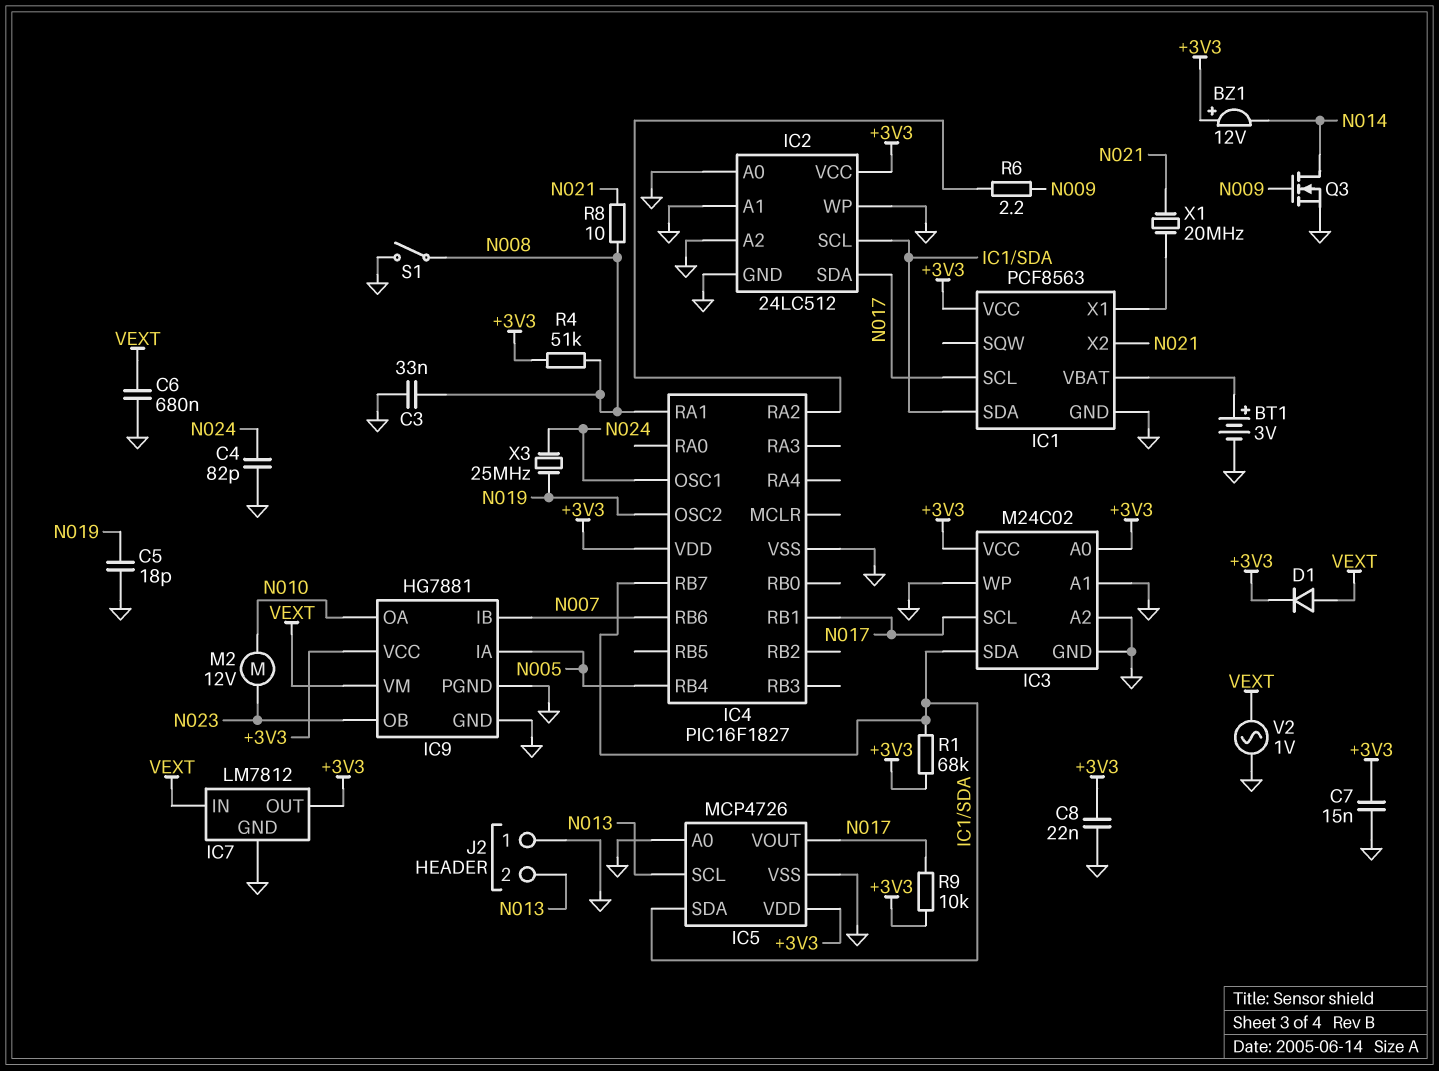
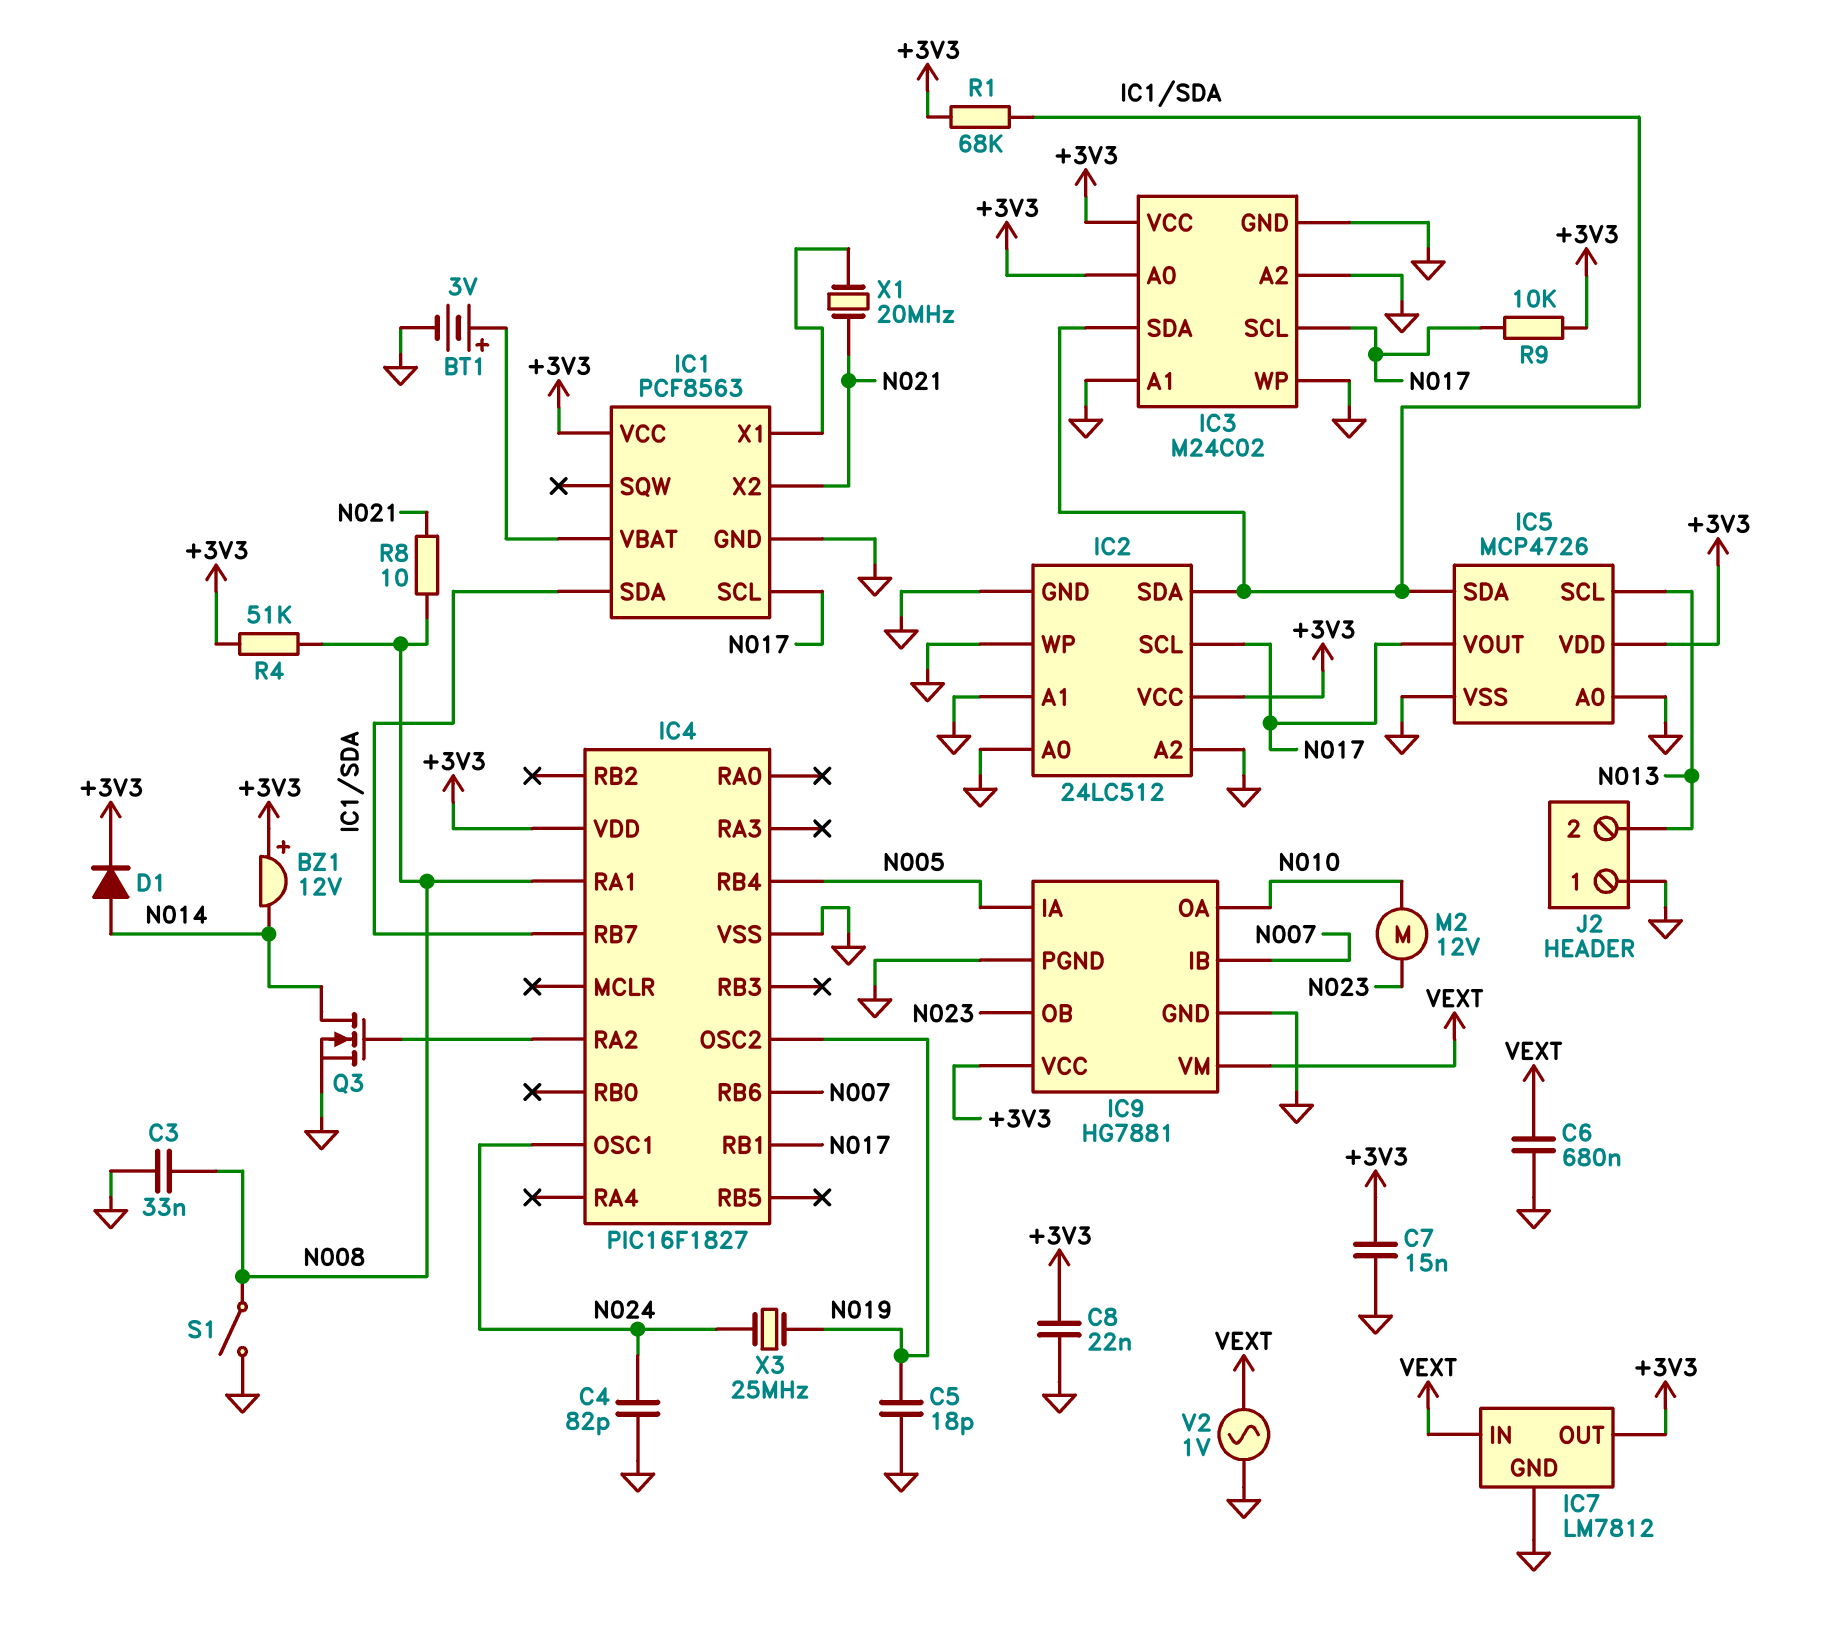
D1: diode (A VEXT, K +3V3) -> diode (A N014, K +3V3)
IC2 pin SCL: IC1/SDA -> N017
IC2 pin SDA: N017 -> IC1/SDA
Q3: NMOS (G N009, D N014, S GND) -> NMOS (G IC4/RA2, D N014, S GND)
R6: 2.2 (IC4/RA2, N009) -> none

